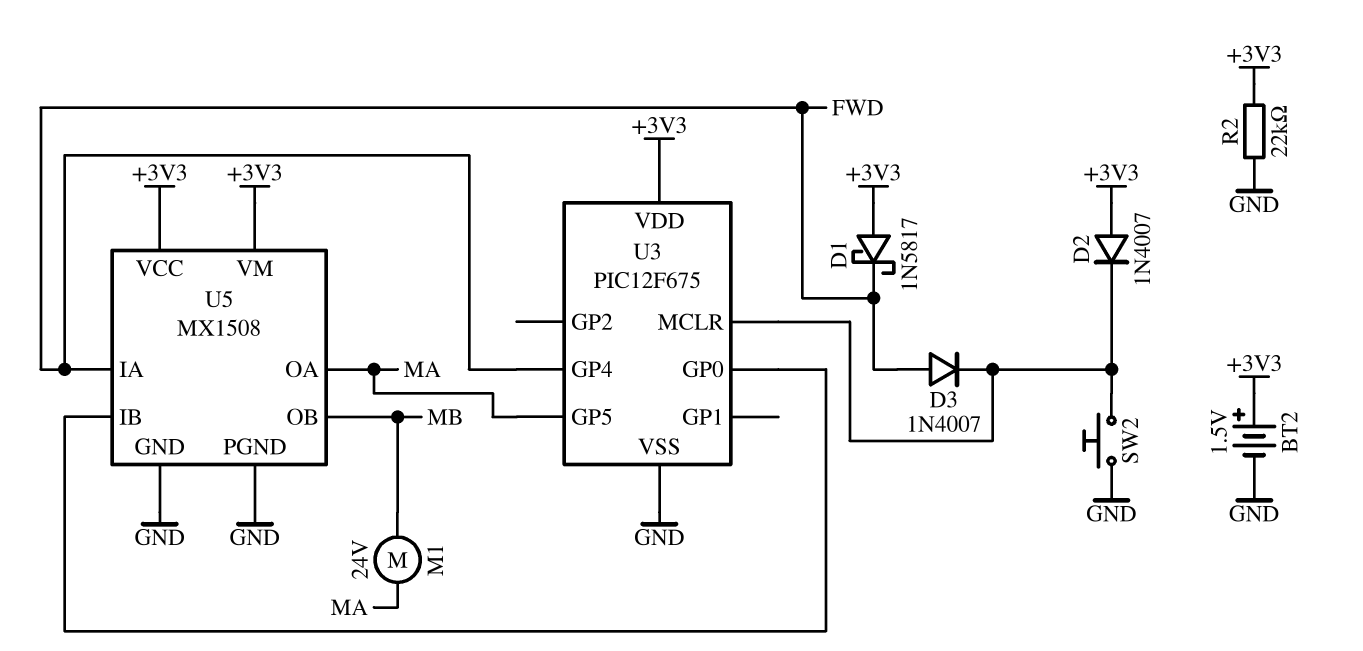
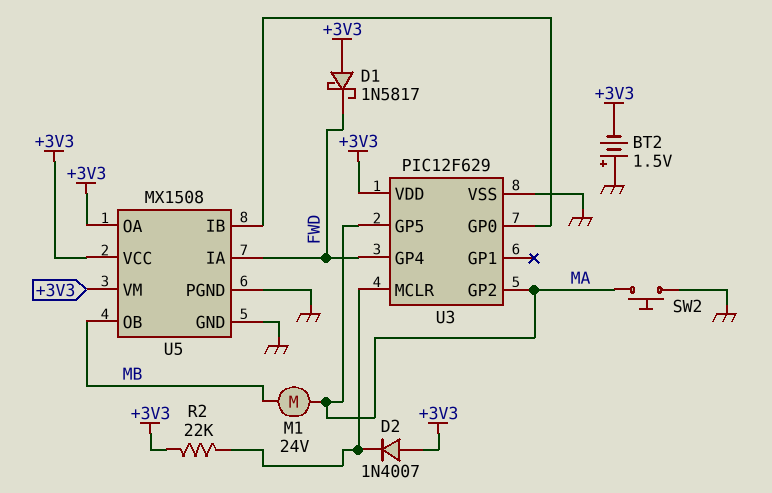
BT2: 1.5V (plus +3V3, minus GND) -> 1.5V (plus GND, minus +3V3)
D3: diode 1N4007 (A FWD, K U3/MCLR) -> none
R2: 22k (+3V3, GND) -> 22k (+3V3, U3/MCLR)
SW2: button (GND, U3/MCLR) -> button (GND, MA)
U3: PIC12F675 -> PIC12F629
U3 pin GP2: none -> MA
U5 pin OA: MA -> +3V3

